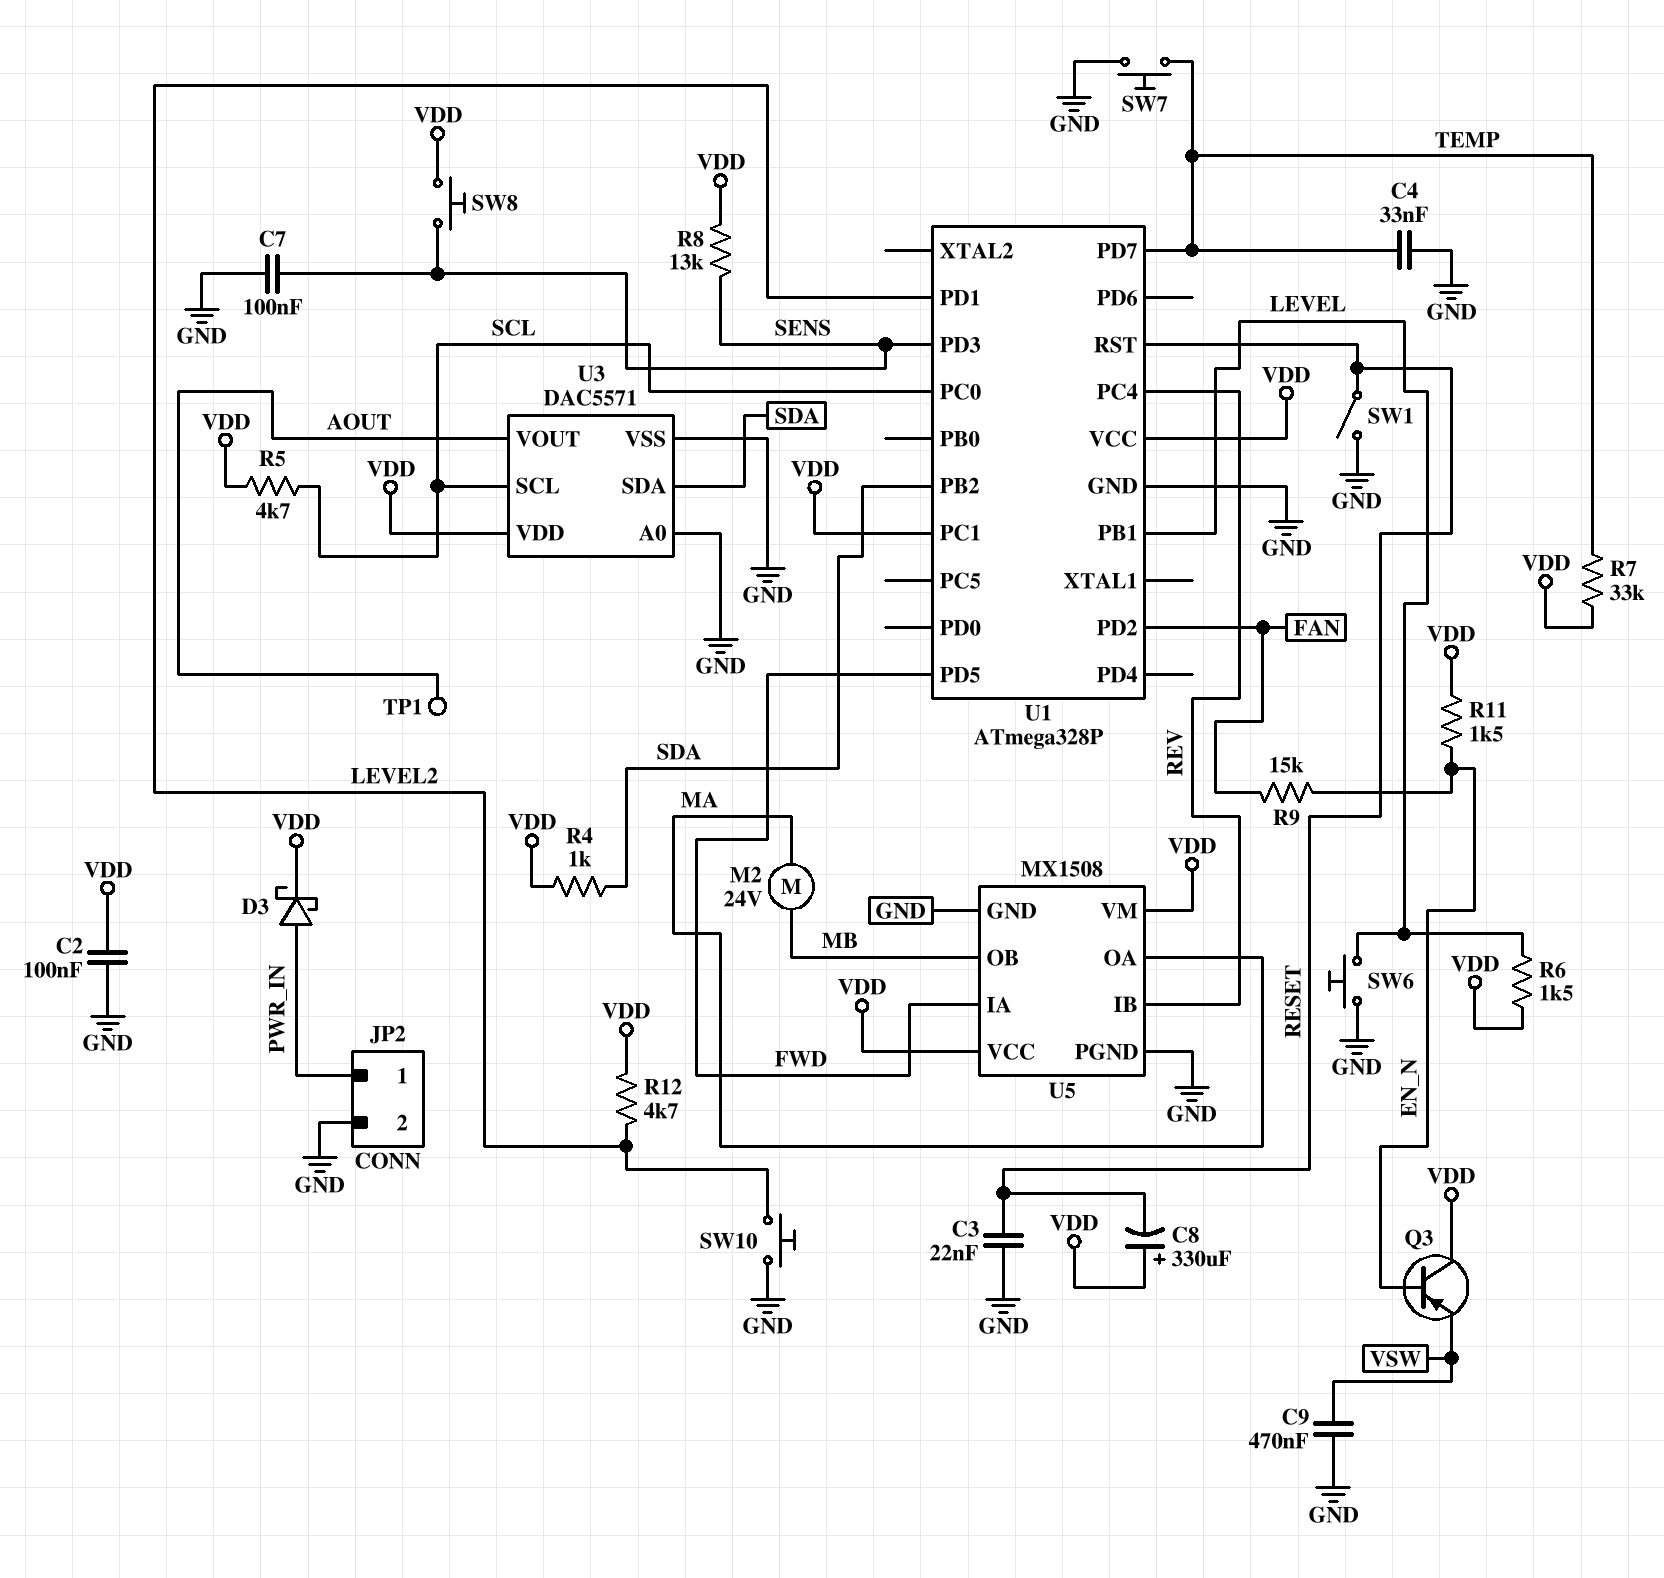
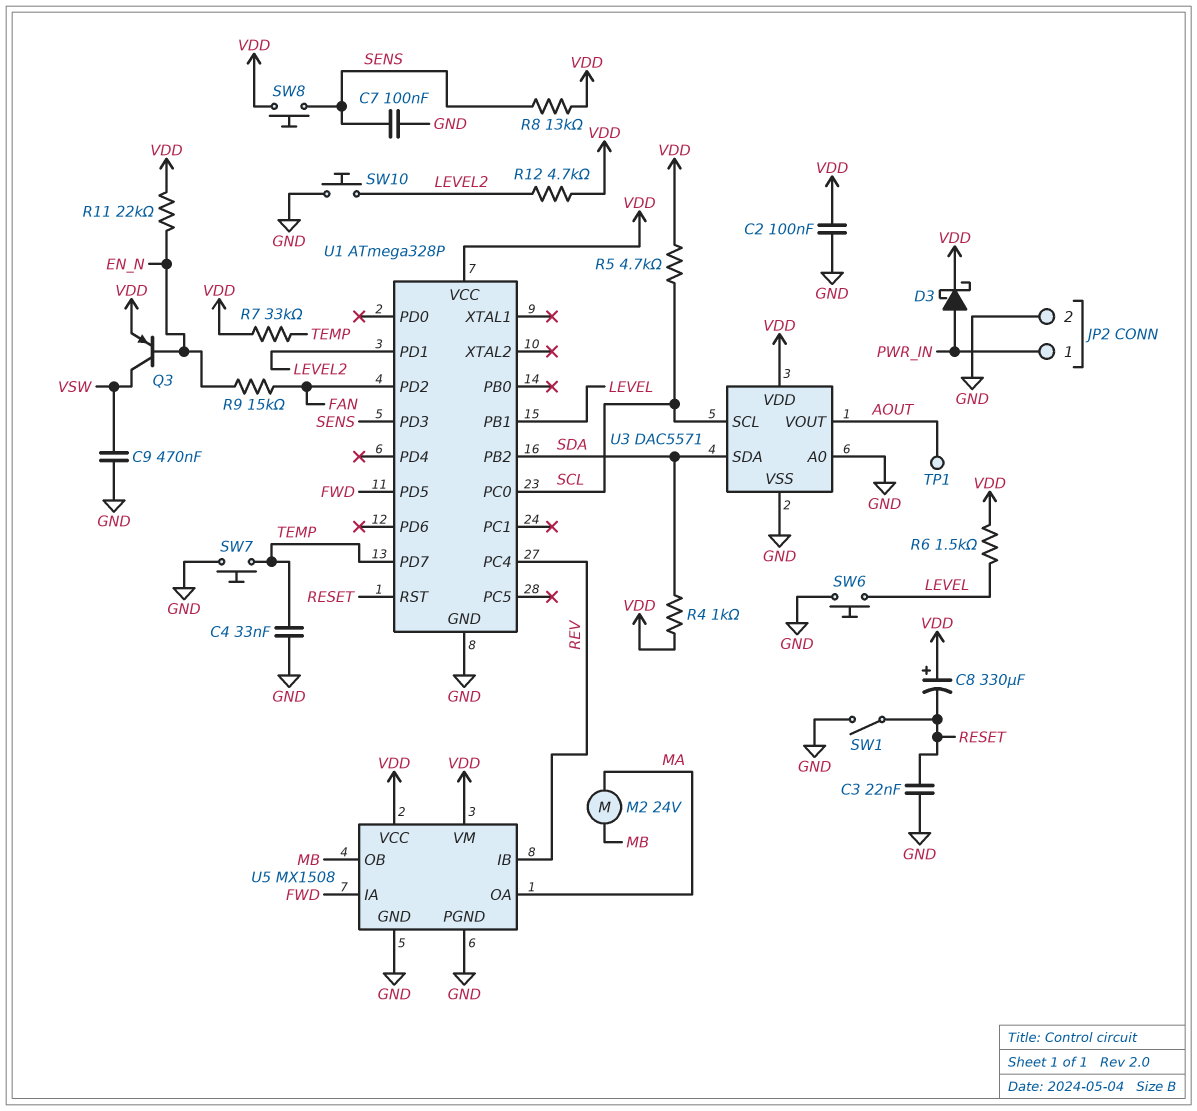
Q3: PNP (B EN_N, C VDD, E VSW) -> PNP (B EN_N, C VSW, E VDD)
R11: 1.5k (EN_N, VDD) -> 22k (EN_N, VDD)
U1 pin PC1: VDD -> none

